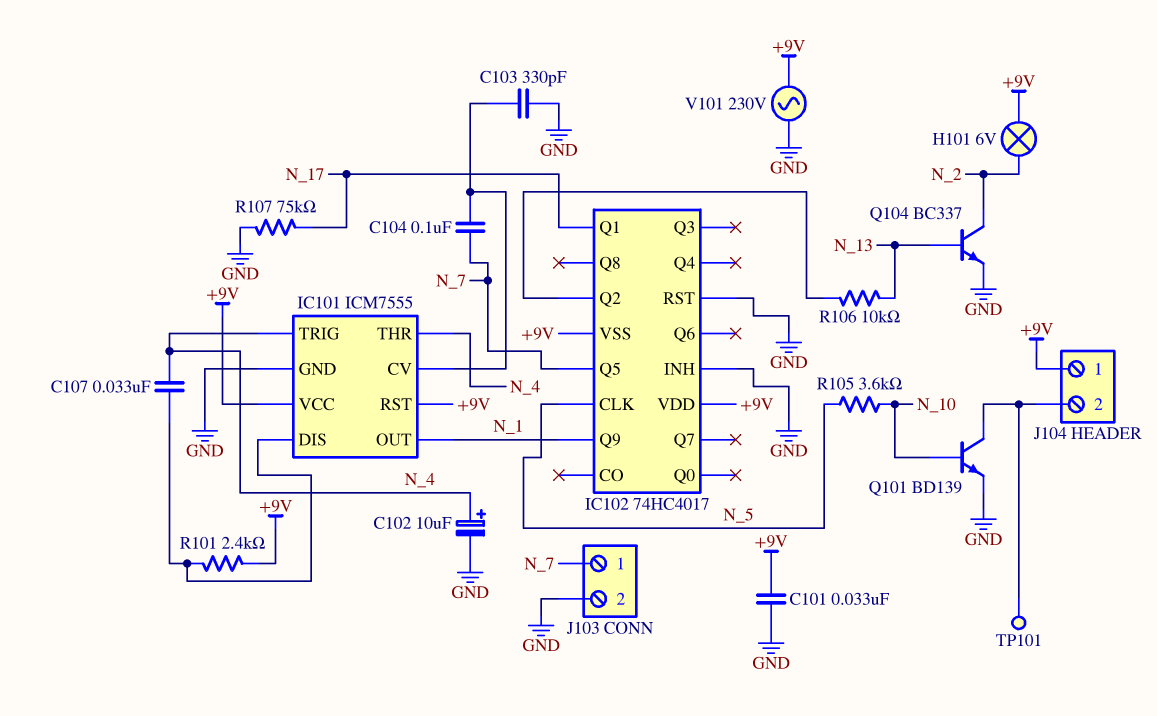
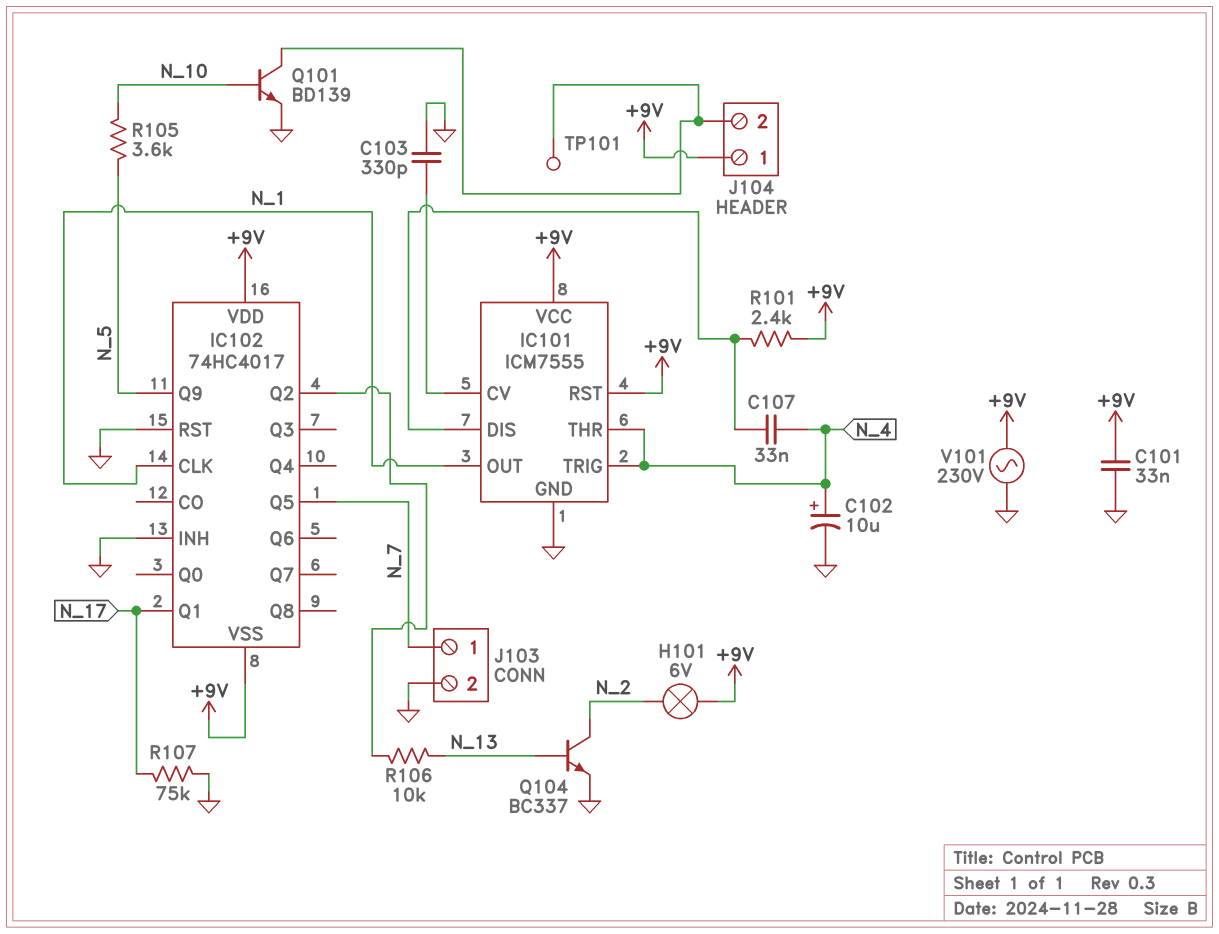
C104: 100nF (IC101/CV, N_7) -> none
IC102 pin CLK: N_5 -> N_1
IC102 pin Q9: N_1 -> N_5

